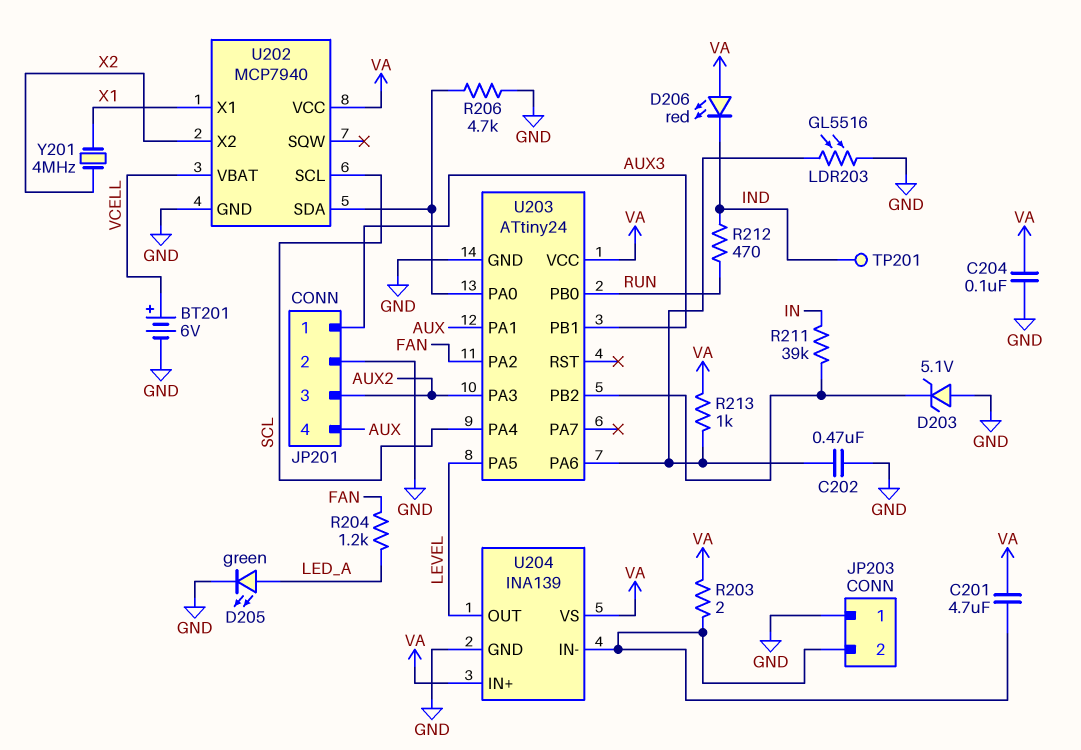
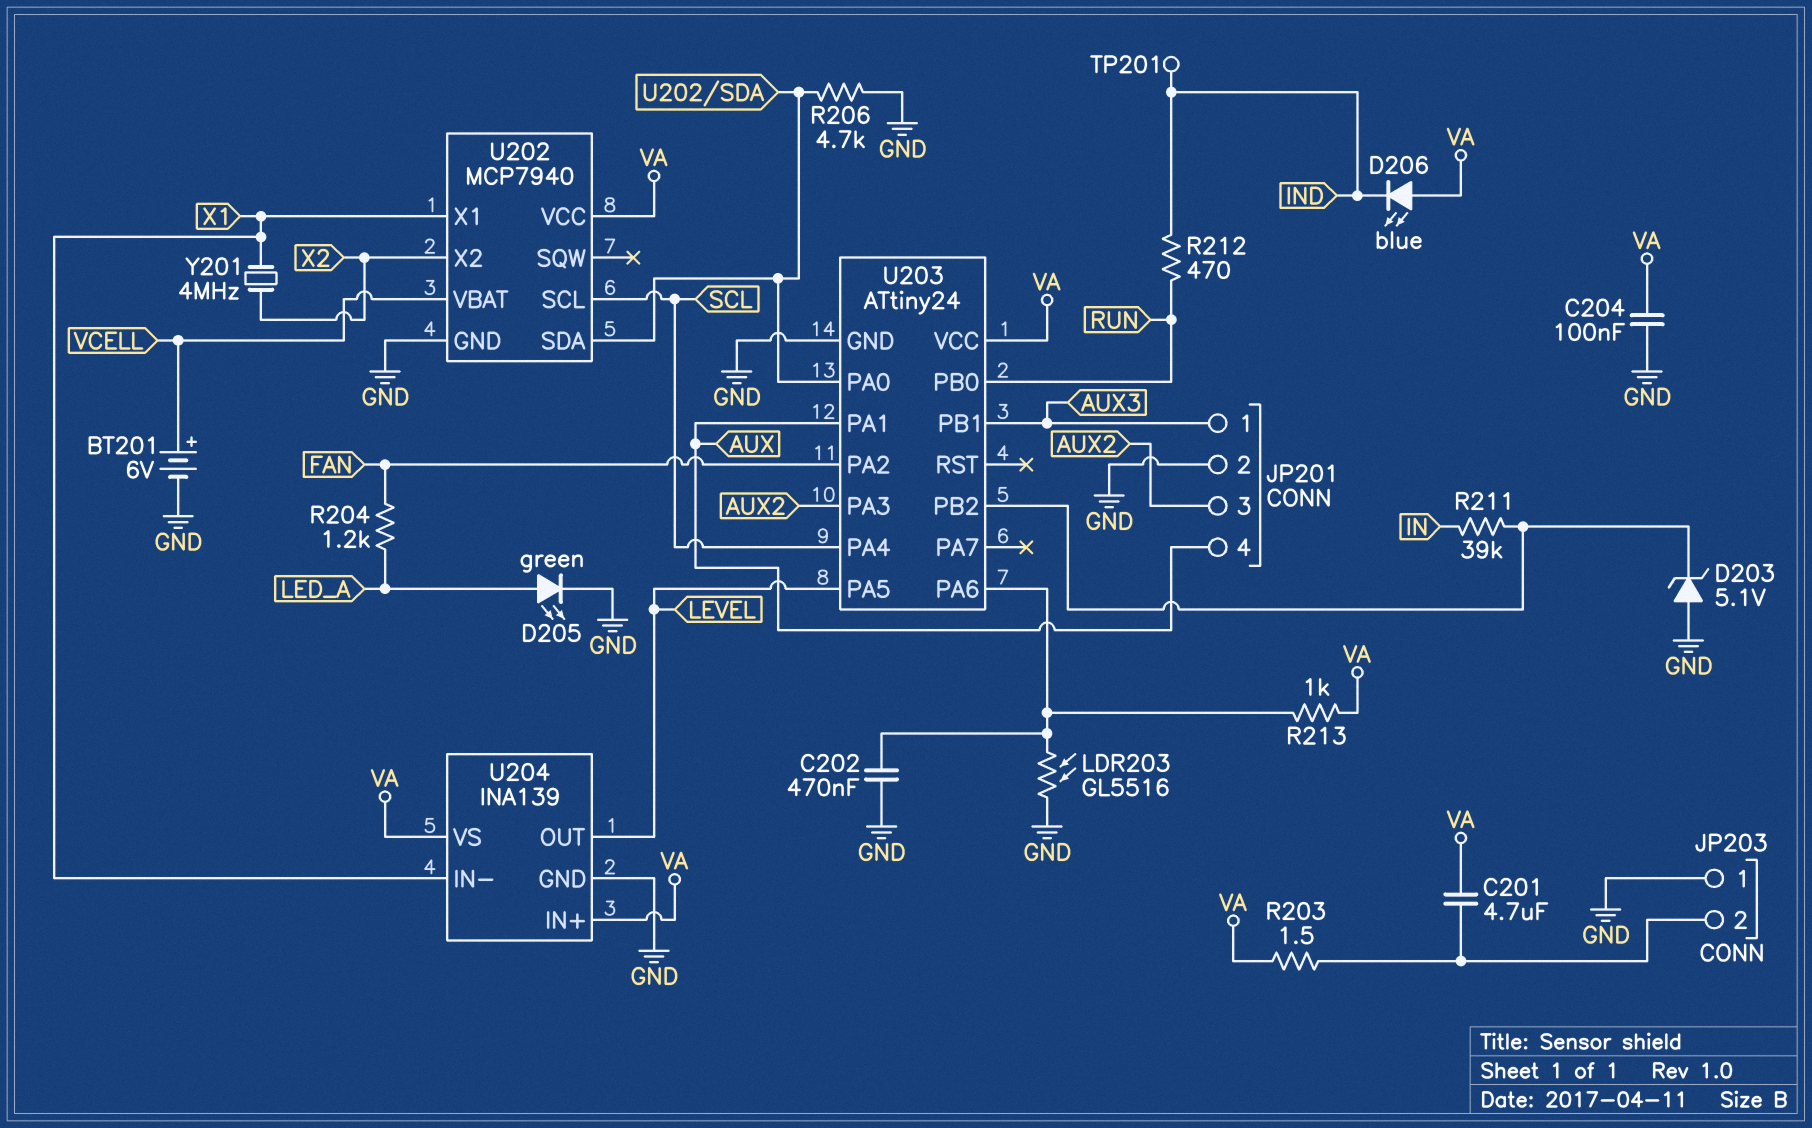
D206: LED red (A VA, K IND) -> LED blue (A VA, K IND)
R203: 2 (JP203/2, VA) -> 1.5 (JP203/2, VA)
U204 pin IN-: JP203/2 -> X1

